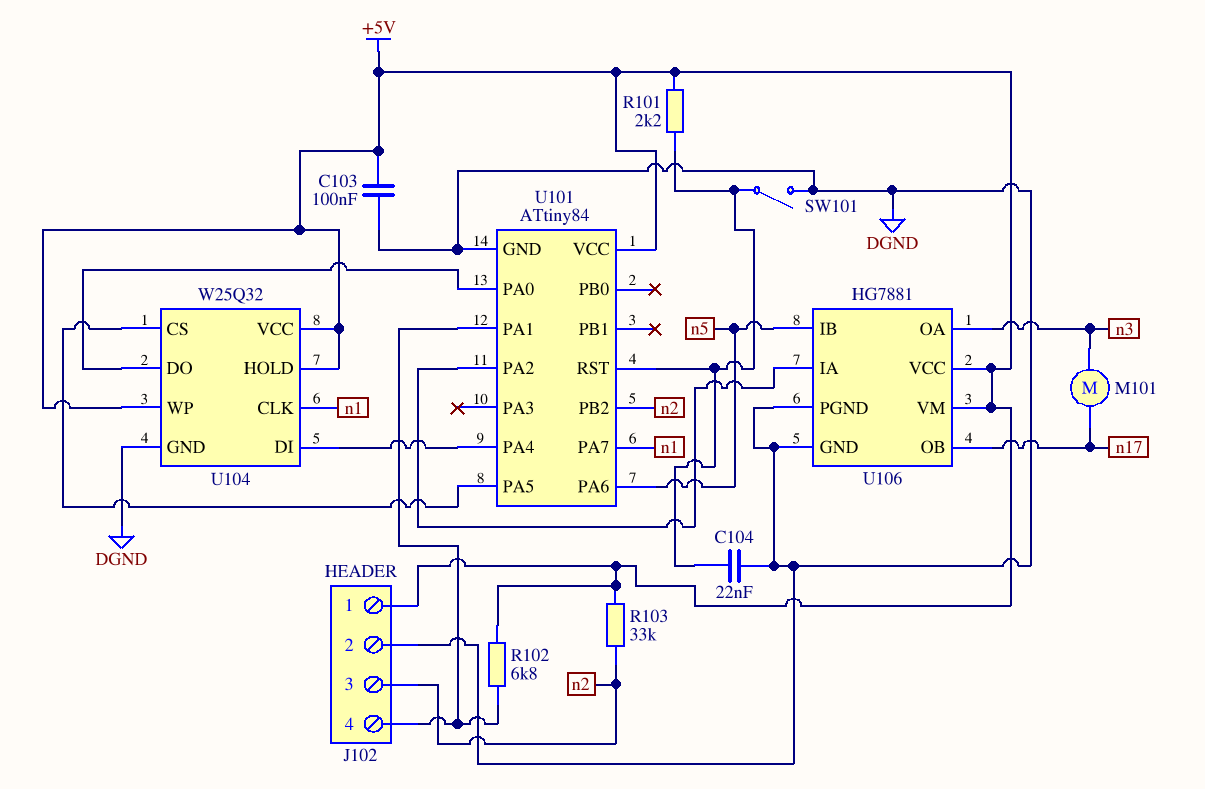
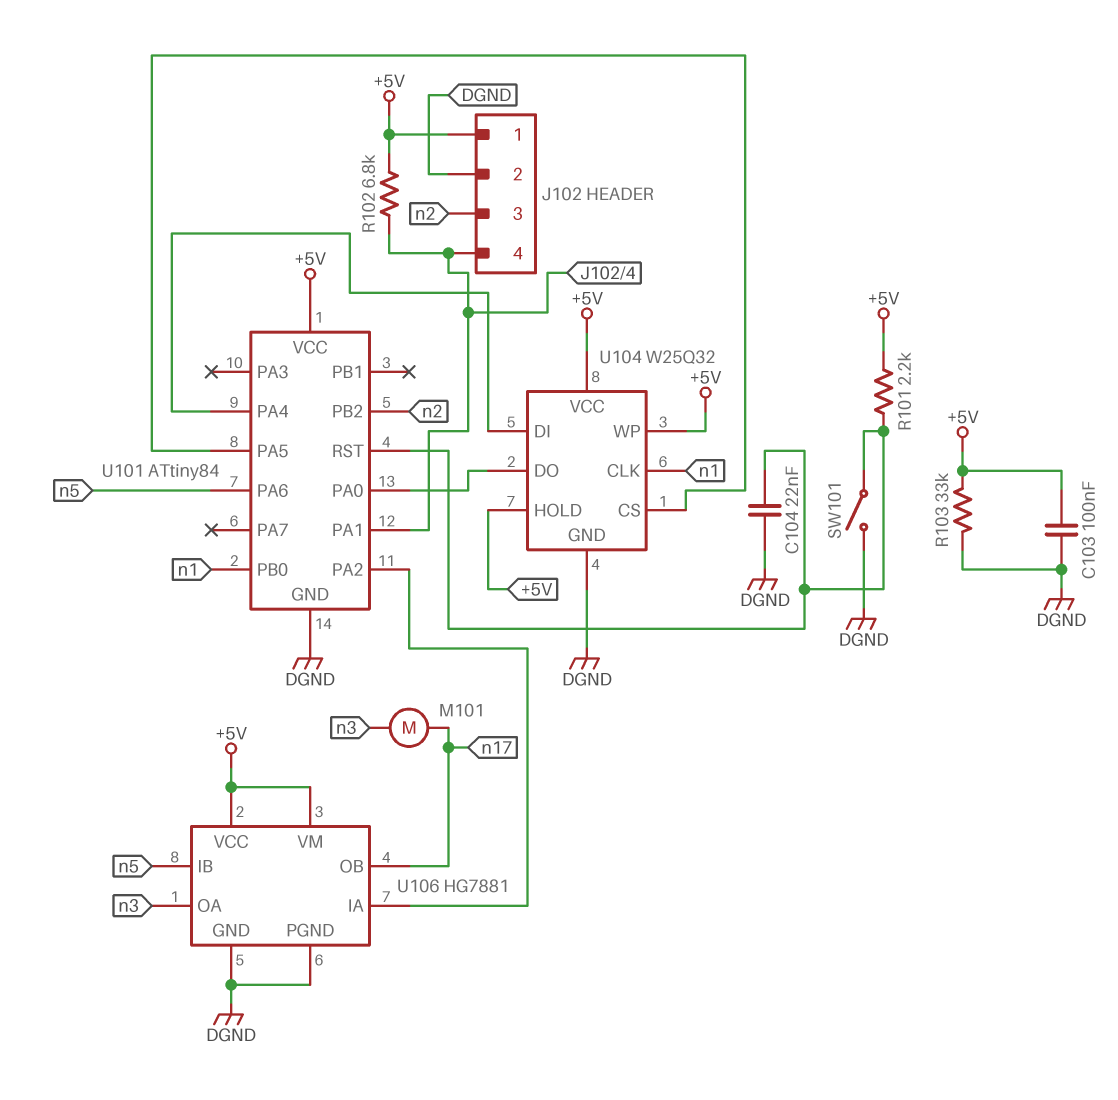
R103: 33k (+5V, n2) -> 33k (+5V, DGND)
U101 pin PA7: n1 -> none
U101 pin PB0: none -> n1

